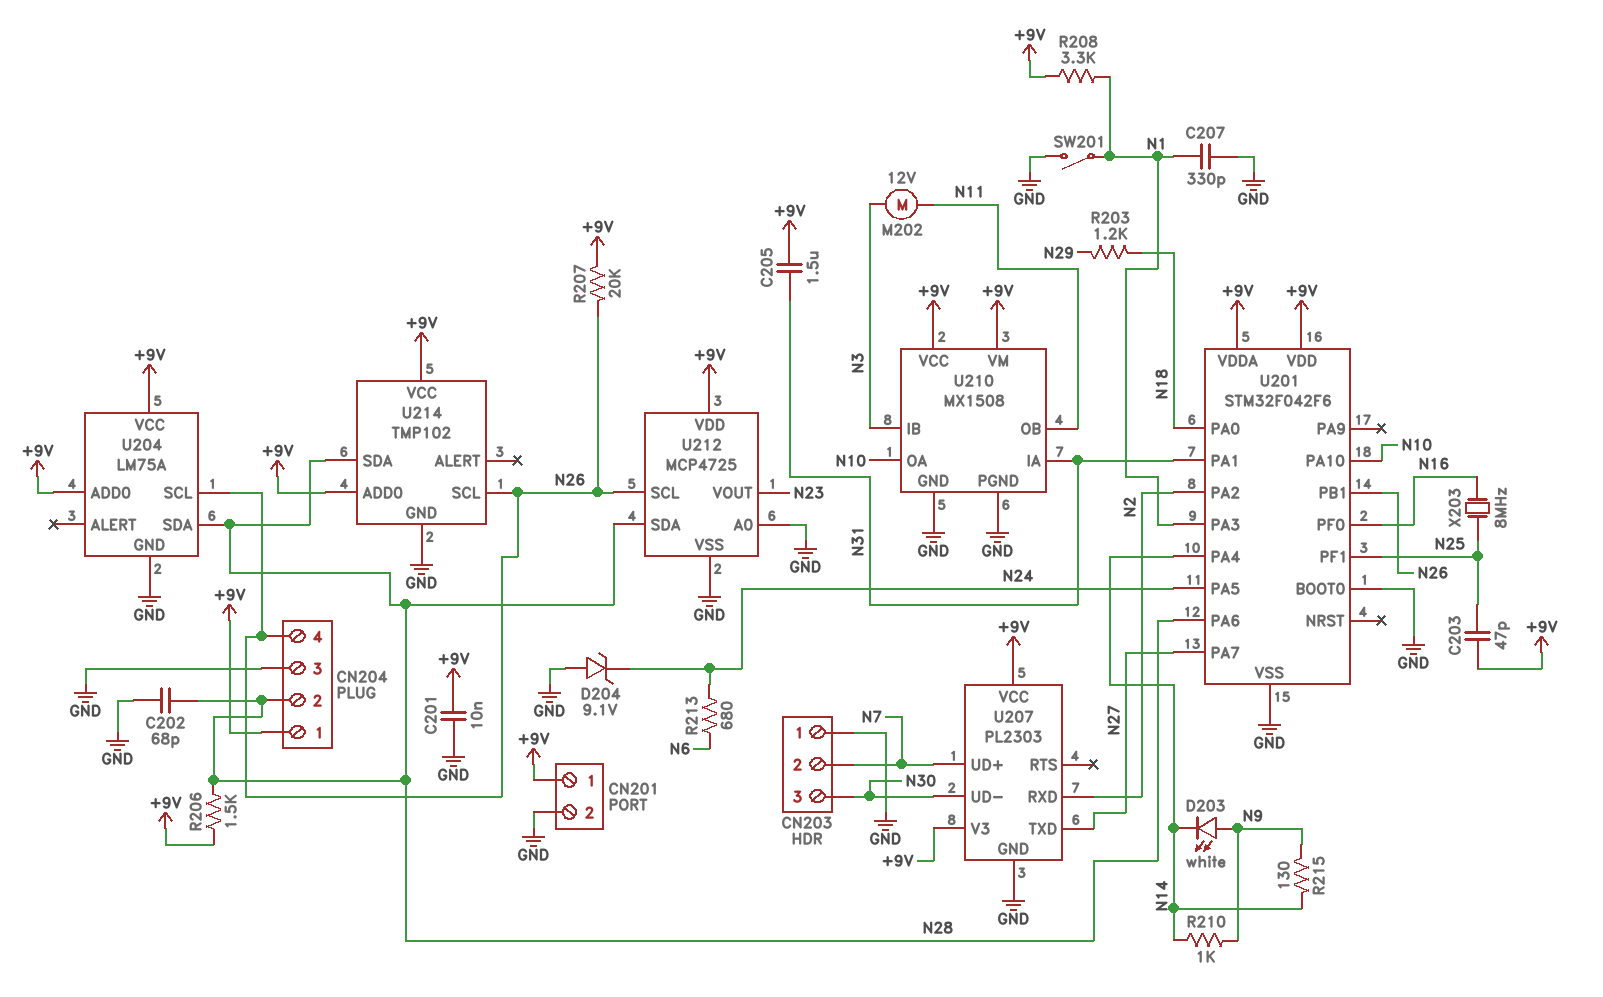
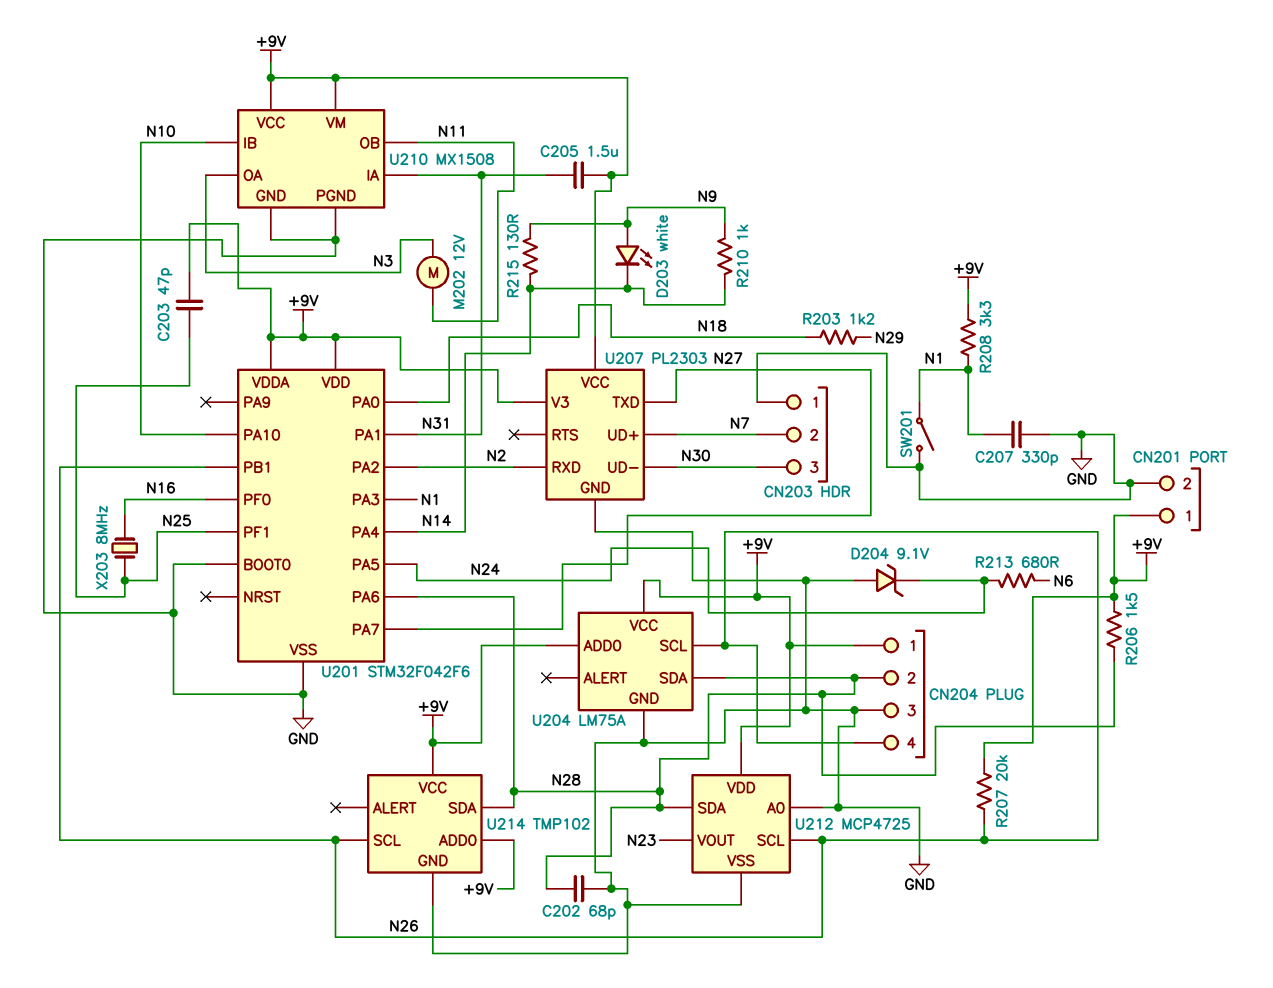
C201: 10nF (+9V, GND) -> none
U210 pin IB: N3 -> N10
U210 pin OA: N10 -> N3

